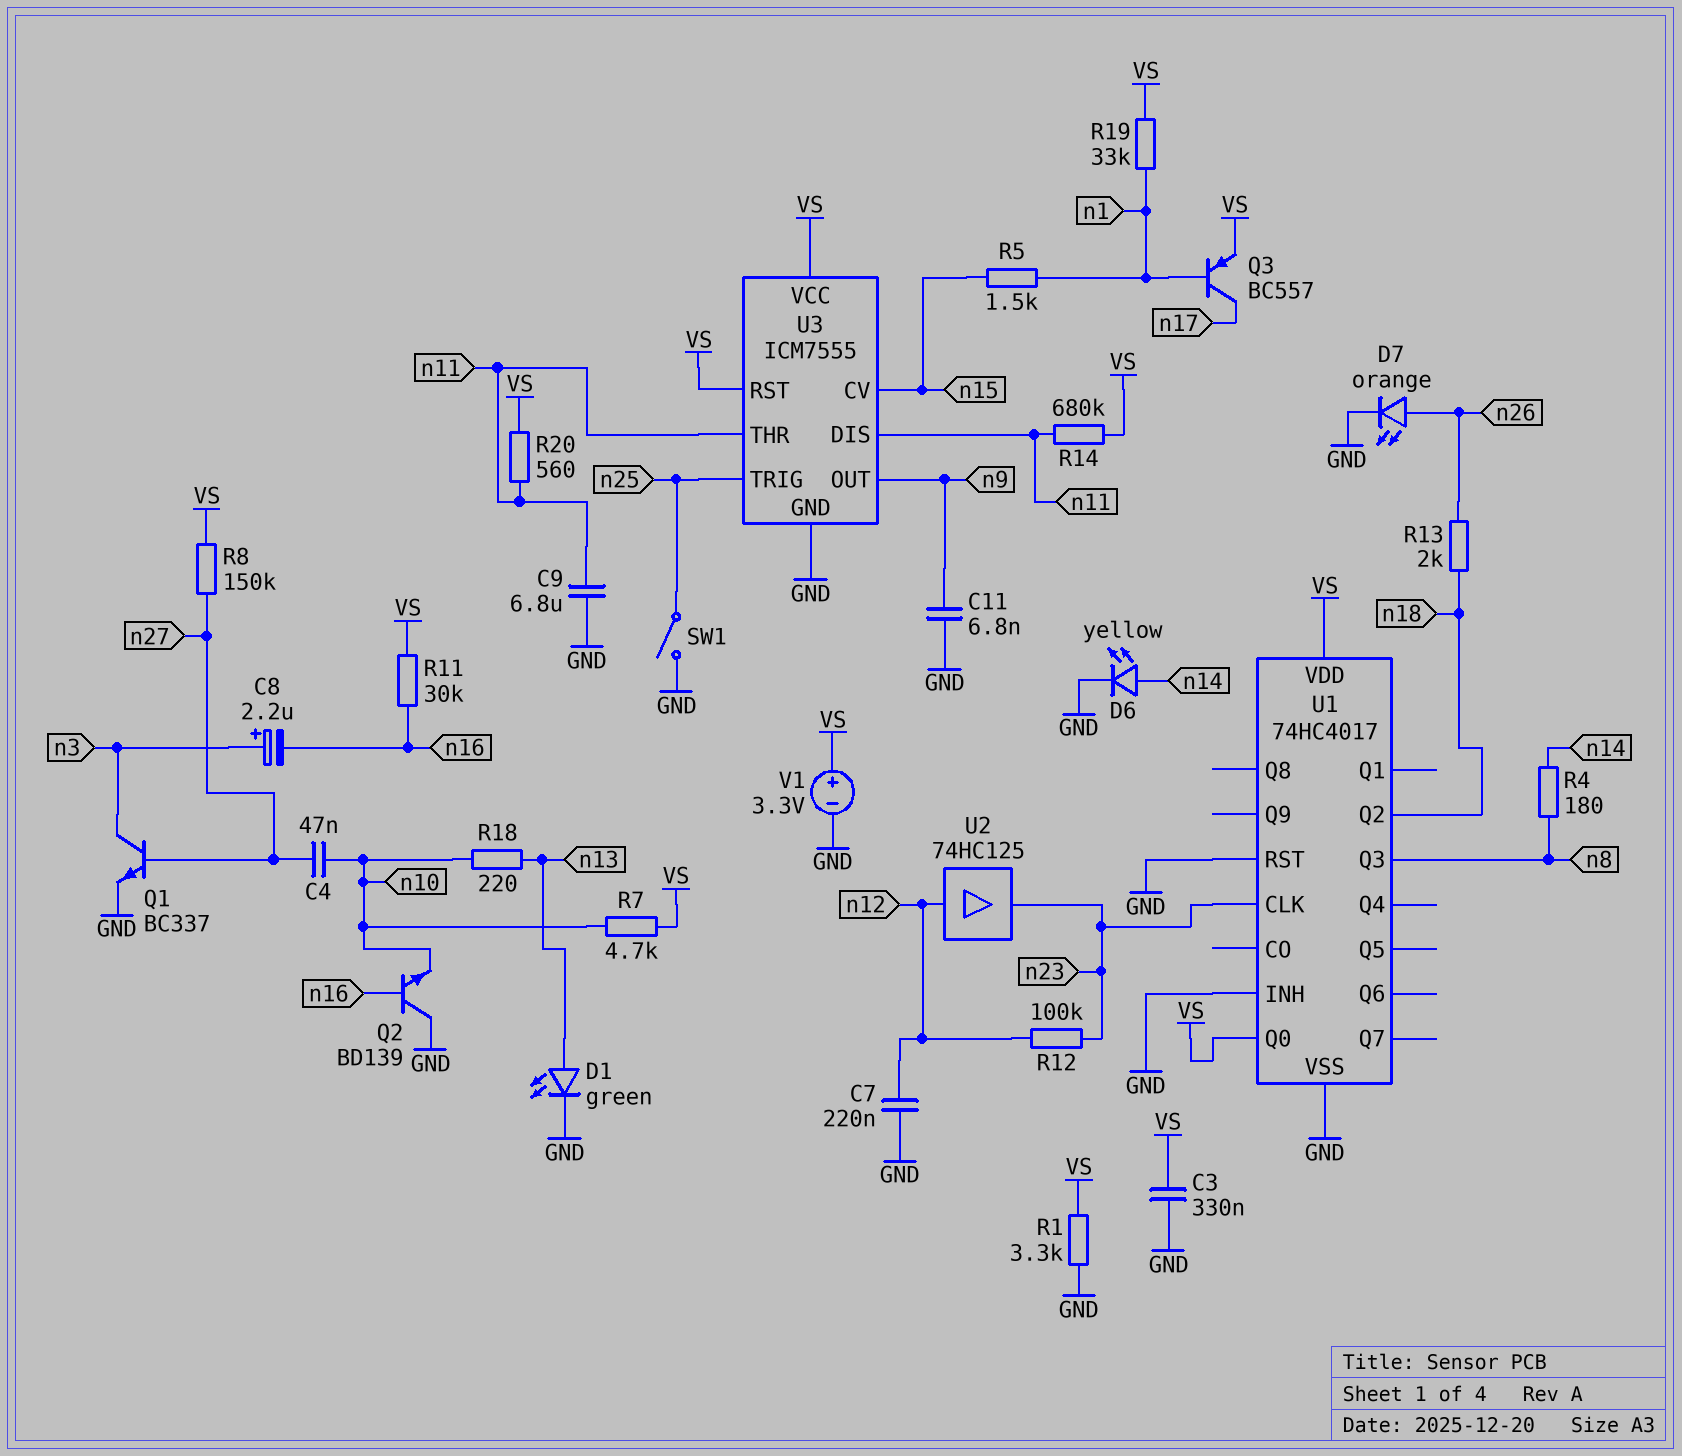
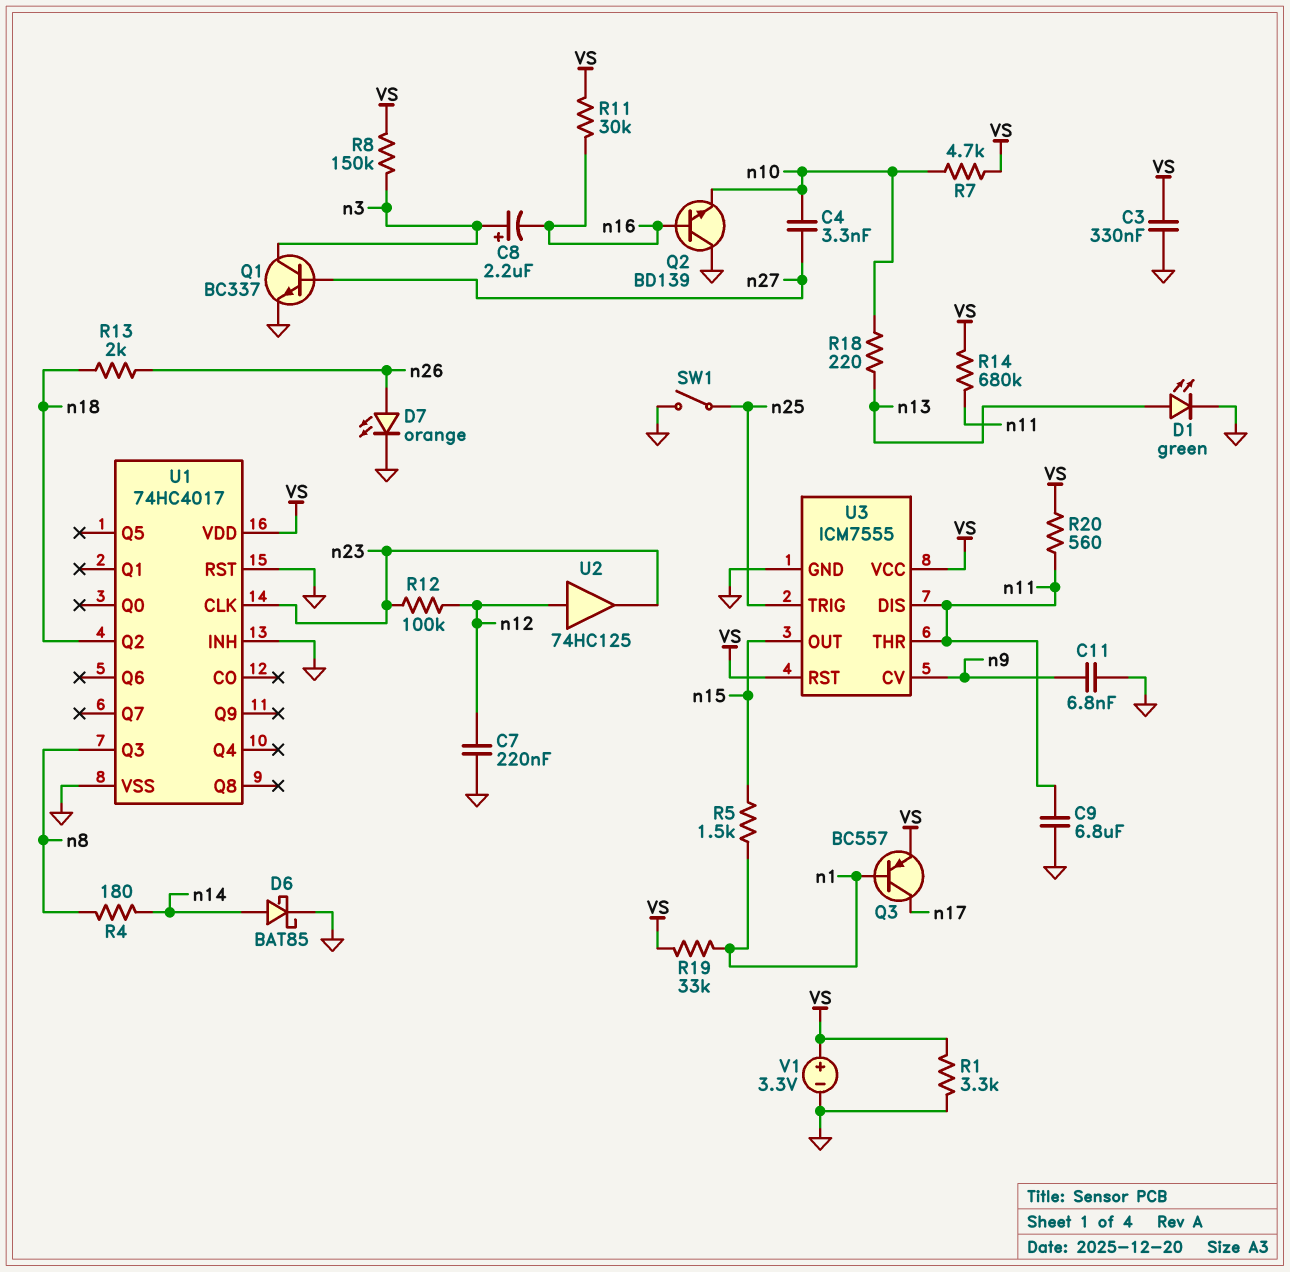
C4: 47nF (n10, n27) -> 3.3nF (n10, n27)
D6: LED yellow (A n14, K GND) -> schottky BAT85 (A n14, K GND)
R8: 150k (VS, n27) -> 150k (VS, n3)
U1 pin Q0: VS -> none
U3 pin CV: n15 -> n9
U3 pin OUT: n9 -> n15

